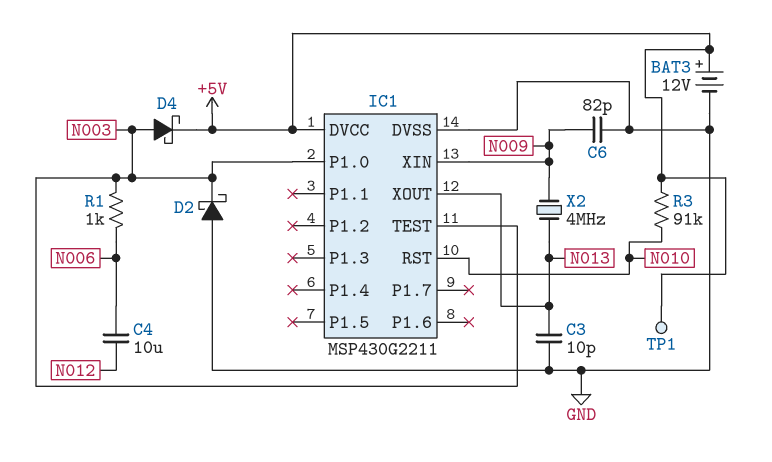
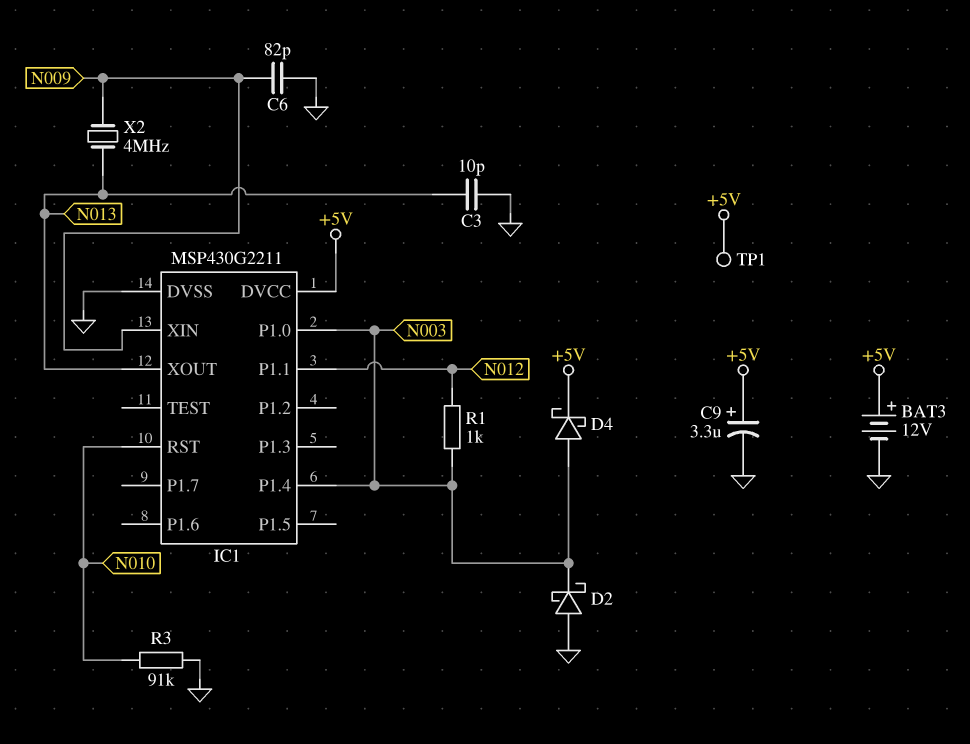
C4: 10uF (N006, N012) -> none
C9: none -> 3.3uF (plus +5V, minus GND)
IC1 pin P1.1: none -> N012
IC1 pin P1.4: none -> N003
IC1 pin TEST: N003 -> none
R1: 1k (N003, N006) -> 1k (N003, N012)
R3: 91k (+5V, N010) -> 91k (GND, N010)

